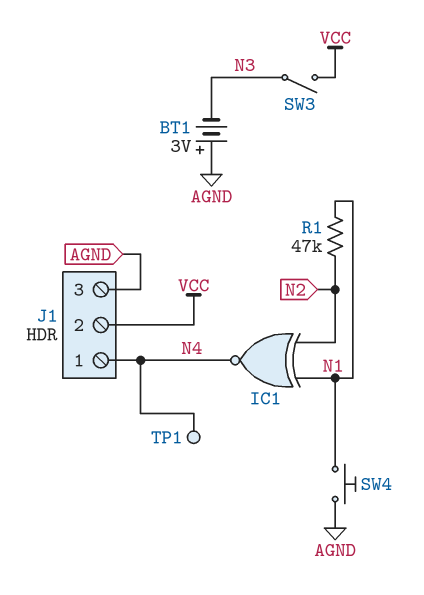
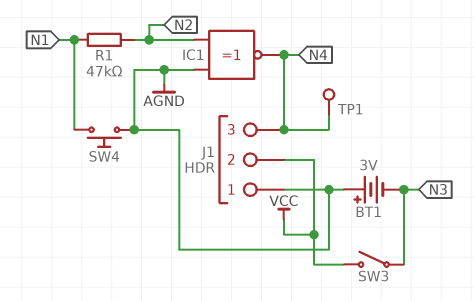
IC1: XNOR (in N1, in N2, out N4) -> XNOR (in AGND, in N2, out N4)
J1 pin 1: N4 -> AGND
J1 pin 3: AGND -> N4

